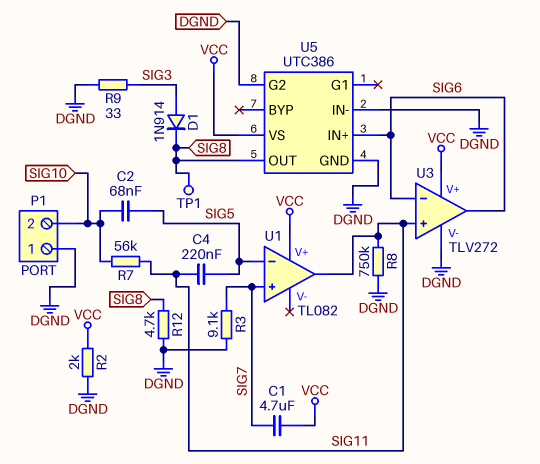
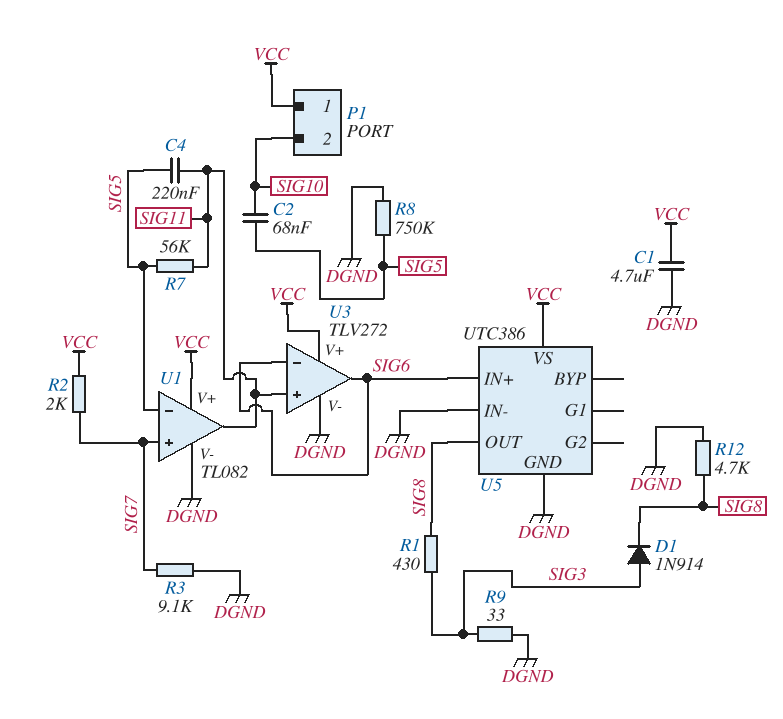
C1: 4.7uF (SIG7, VCC) -> 4.7uF (DGND, VCC)
P1 pin 1: DGND -> VCC
R1: none -> 430 (SIG3, SIG8)
R2: 2k (DGND, VCC) -> 2k (SIG7, VCC)
R7: 56k (SIG10, SIG11) -> 56k (SIG5, SIG11)
R8: 750k (DGND, SIG11) -> 750k (DGND, SIG5)
TP1: test point (SIG8) -> none
U1 pin V-: none -> DGND
U5 pin G2: DGND -> none

